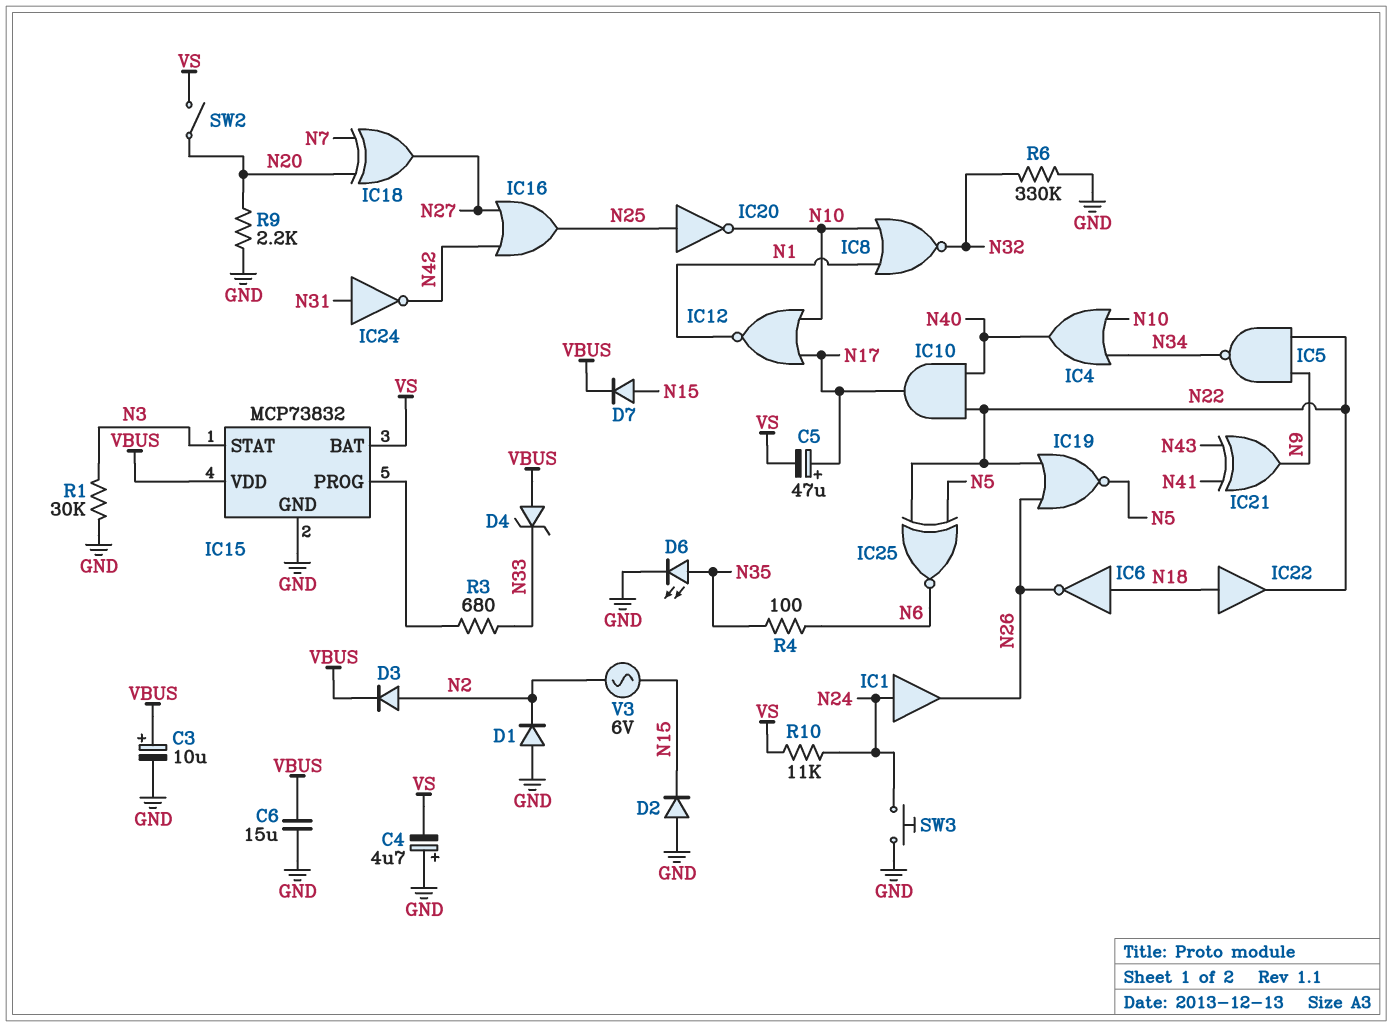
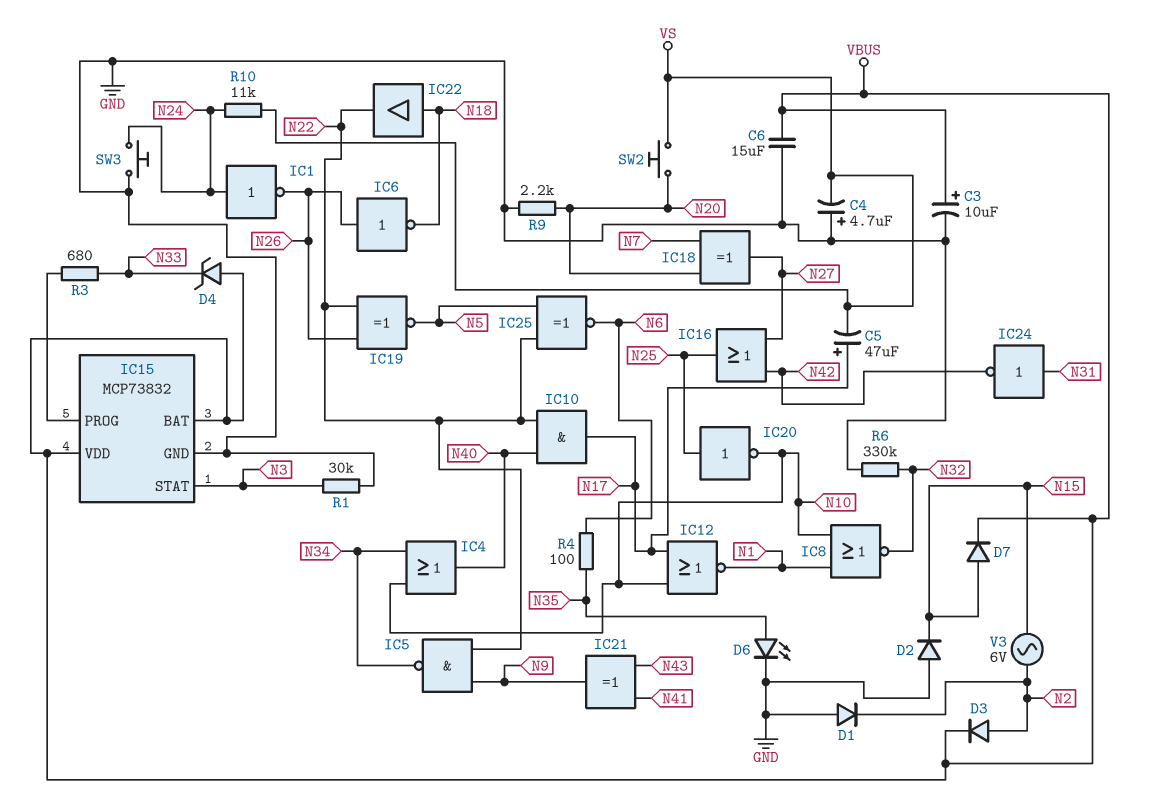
IC1: buffer (in N24, out N26) -> NOT (in N24, out N26)
IC6: NOT (in N18, out N26) -> NOT (in N26, out N18)
IC15 pin BAT: VS -> VBUS
IC19: NOR (in N22, in N26, out N5) -> XNOR (in N22, in N26, out N5)
SW2: switch (N20, VS) -> button (N20, VS)

